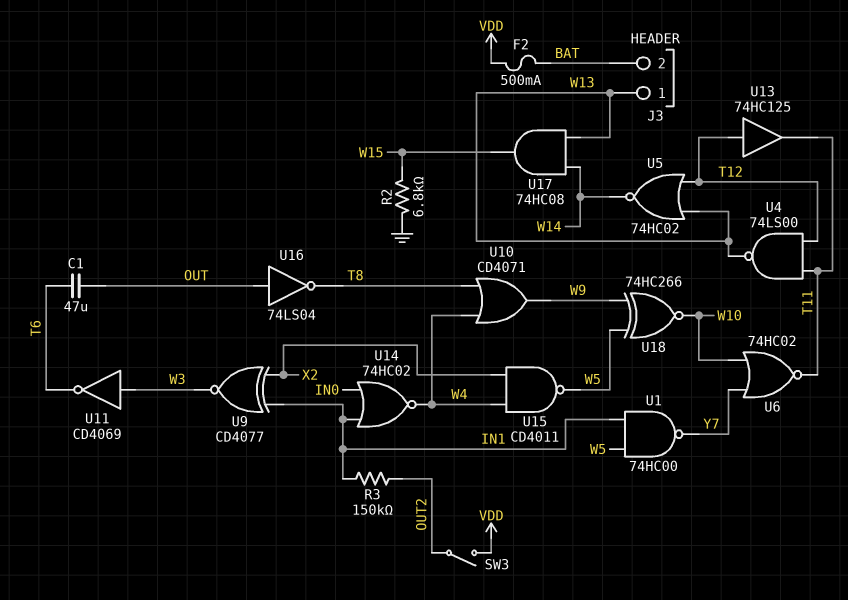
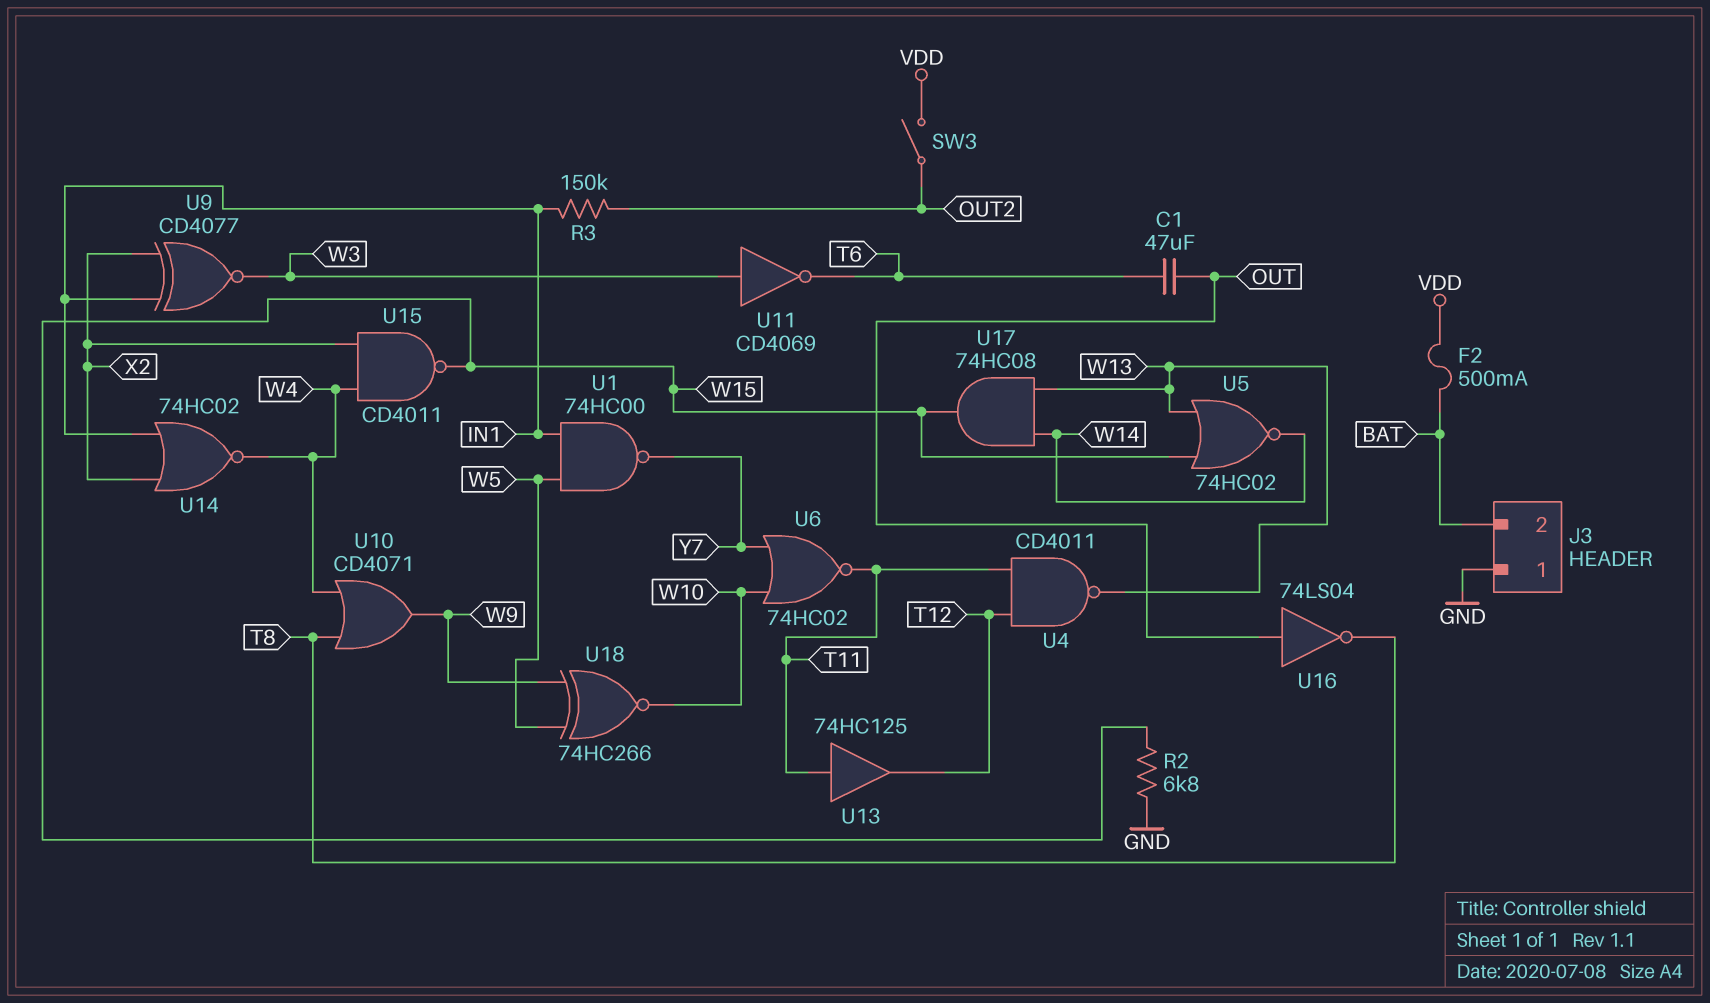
J3 pin 1: W13 -> GND
U4: NAND 74LS00 (in T11, in T12, out W13) -> NAND CD4011 (in T11, in T12, out W13)
U5: NOR 74HC02 (in T12, in W13, out W14) -> NOR 74HC02 (in W13, in W15, out W14)
U13: buffer 74HC125 (in T12, out T11) -> buffer 74HC125 (in T11, out T12)
U14: NOR 74HC02 (in IN0, in IN1, out W4) -> NOR 74HC02 (in IN1, in X2, out W4)
U15: NAND CD4011 (in W4, in X2, out W5) -> NAND CD4011 (in W4, in X2, out W15)

